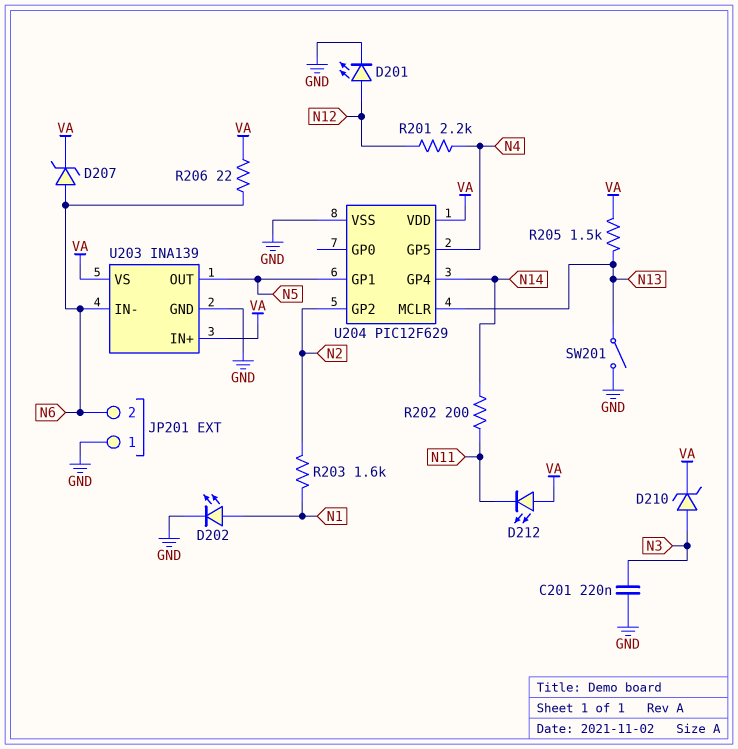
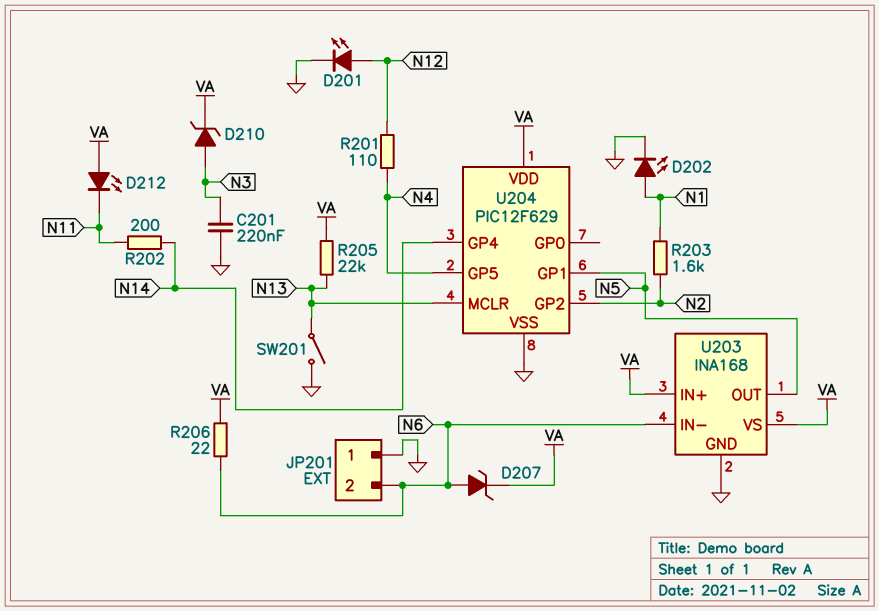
R201: 2.2k (N4, N12) -> 110 (N4, N12)
R205: 1.5k (N13, VA) -> 22k (N13, VA)
U203: INA139 -> INA168

